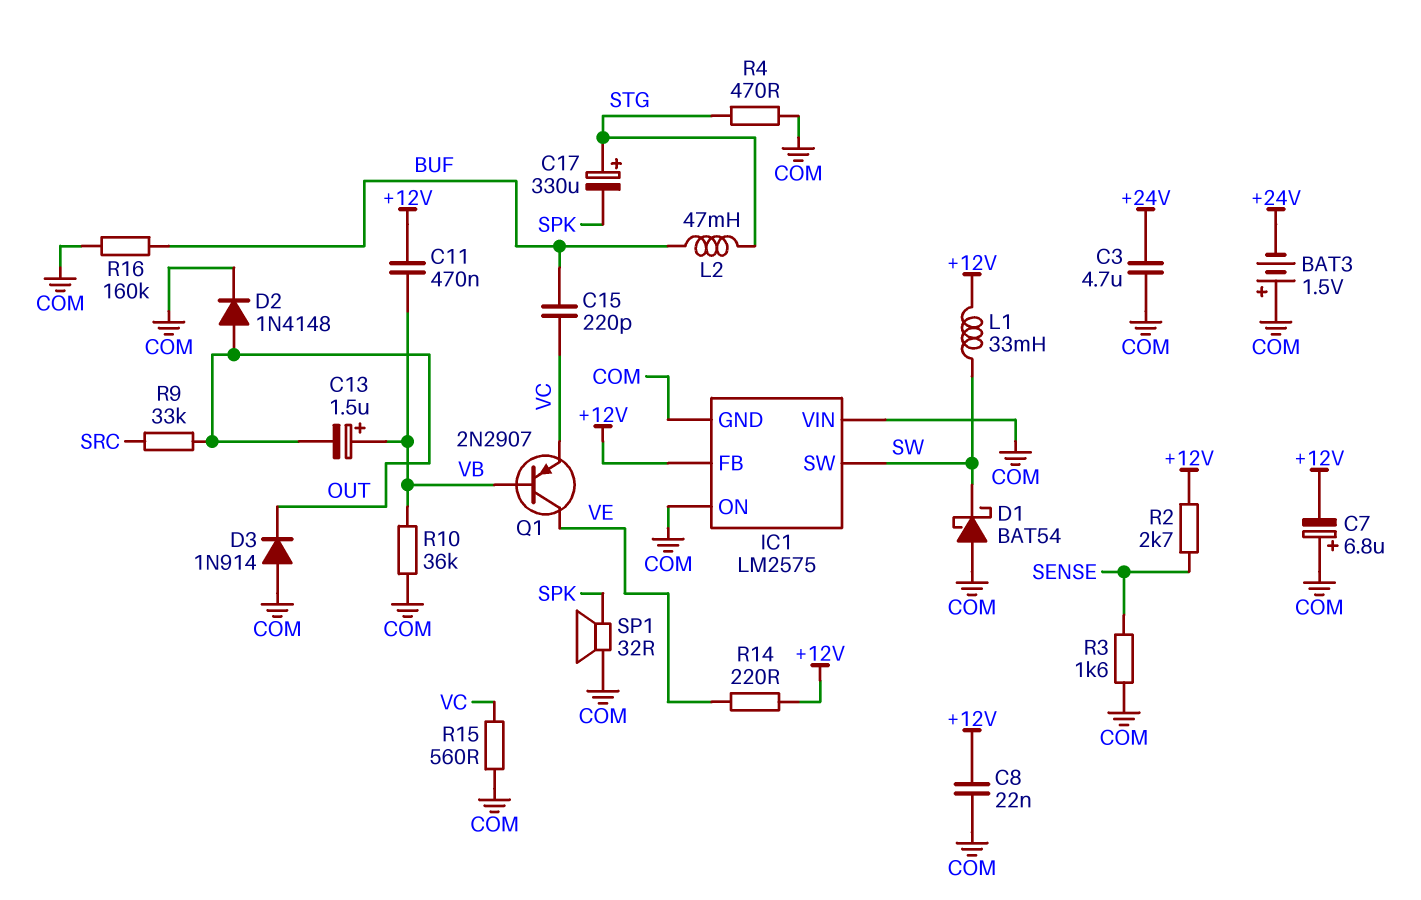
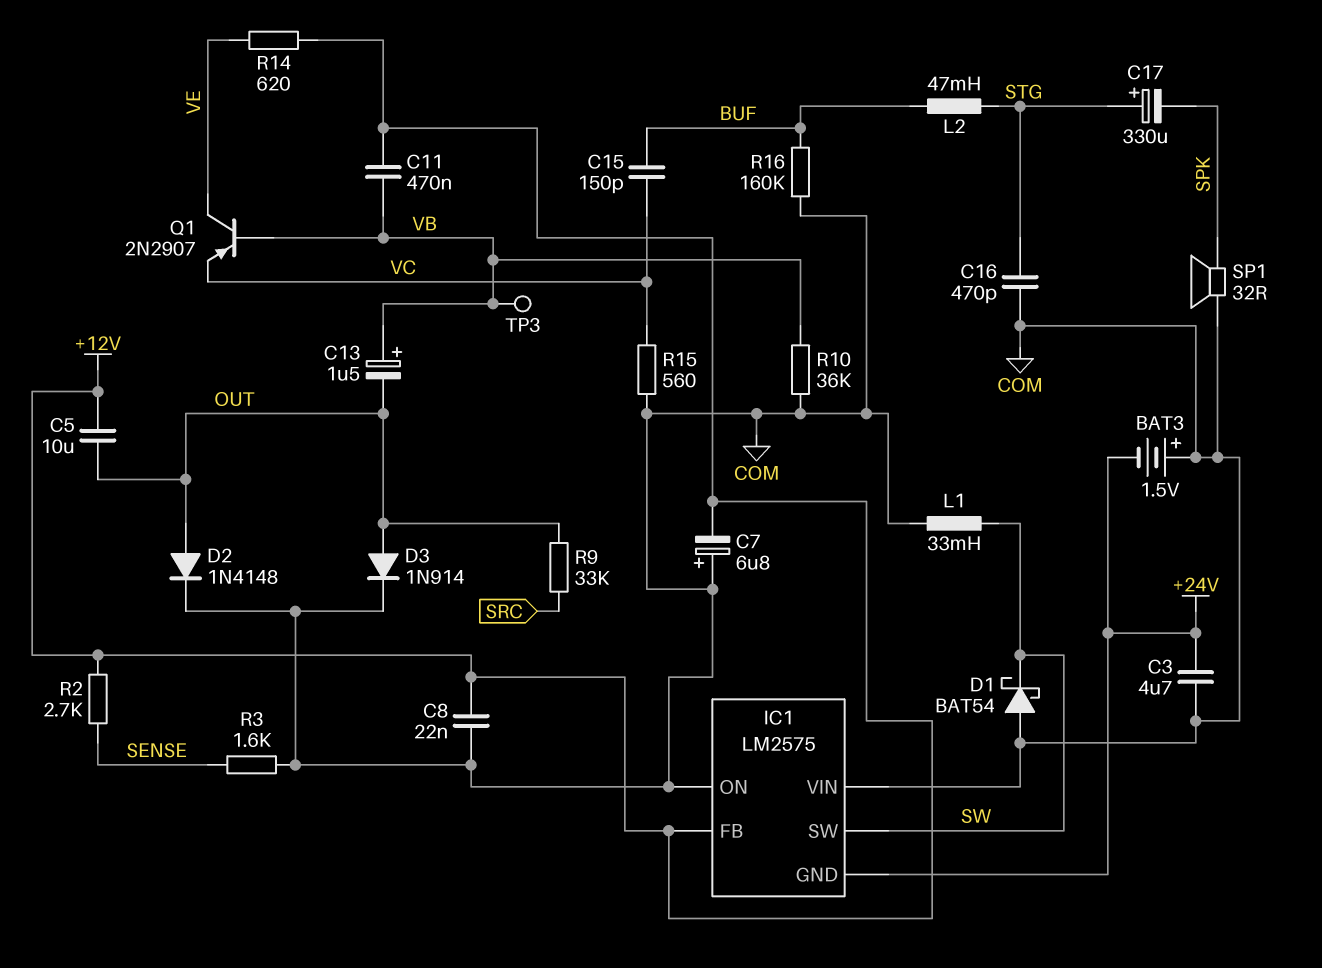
C5: none -> 10uF (+12V, OUT)
C15: 220pF (BUF, VC) -> 150pF (BUF, VC)
C16: none -> 470pF (COM, STG)
D3: diode 1N914 (A COM, K OUT) -> diode 1N914 (A OUT, K COM)
IC1 pin GND: COM -> +24V
L1: 33mH (+12V, SW) -> 33mH (COM, SW)
R4: 470 (COM, STG) -> none
R14: 220 (+12V, VE) -> 620 (+12V, VE)
TP3: none -> test point (VB)

